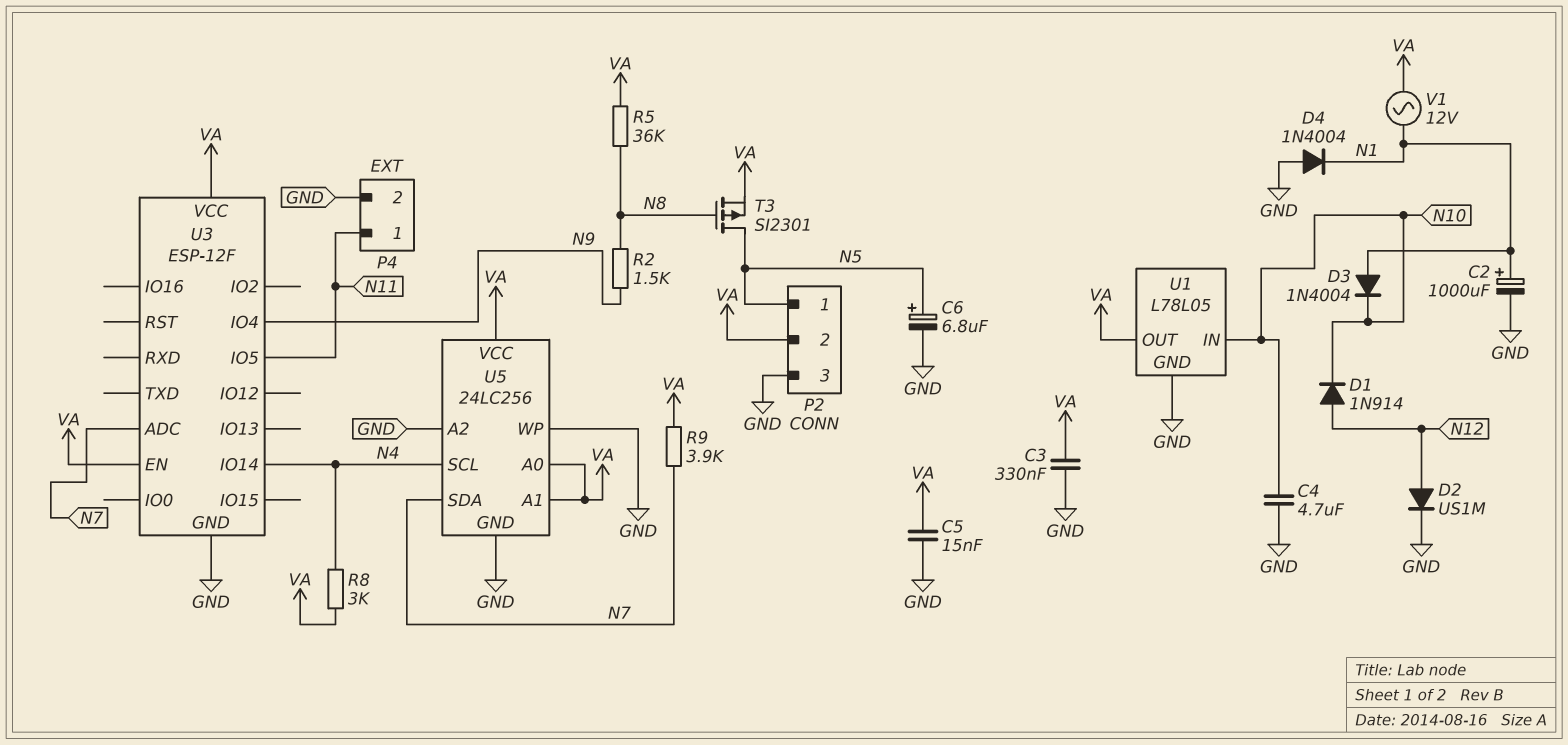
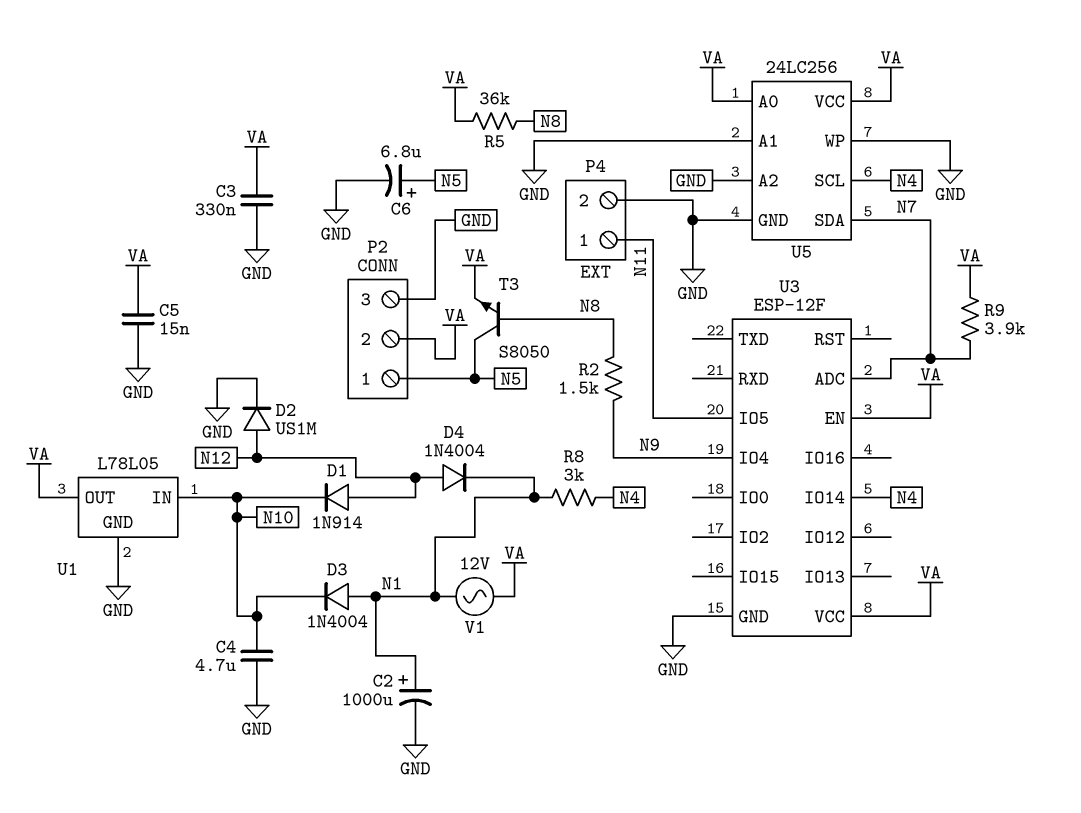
D4: diode 1N4004 (A GND, K N1) -> diode 1N4004 (A N12, K N1)
R8: 3k (N4, VA) -> 3k (N1, N4)
T3: PMOS SI2301 (G N8, D N5, S VA) -> NPN S8050 (B N8, C N5, E VA)
U5 pin A1: VA -> GND

